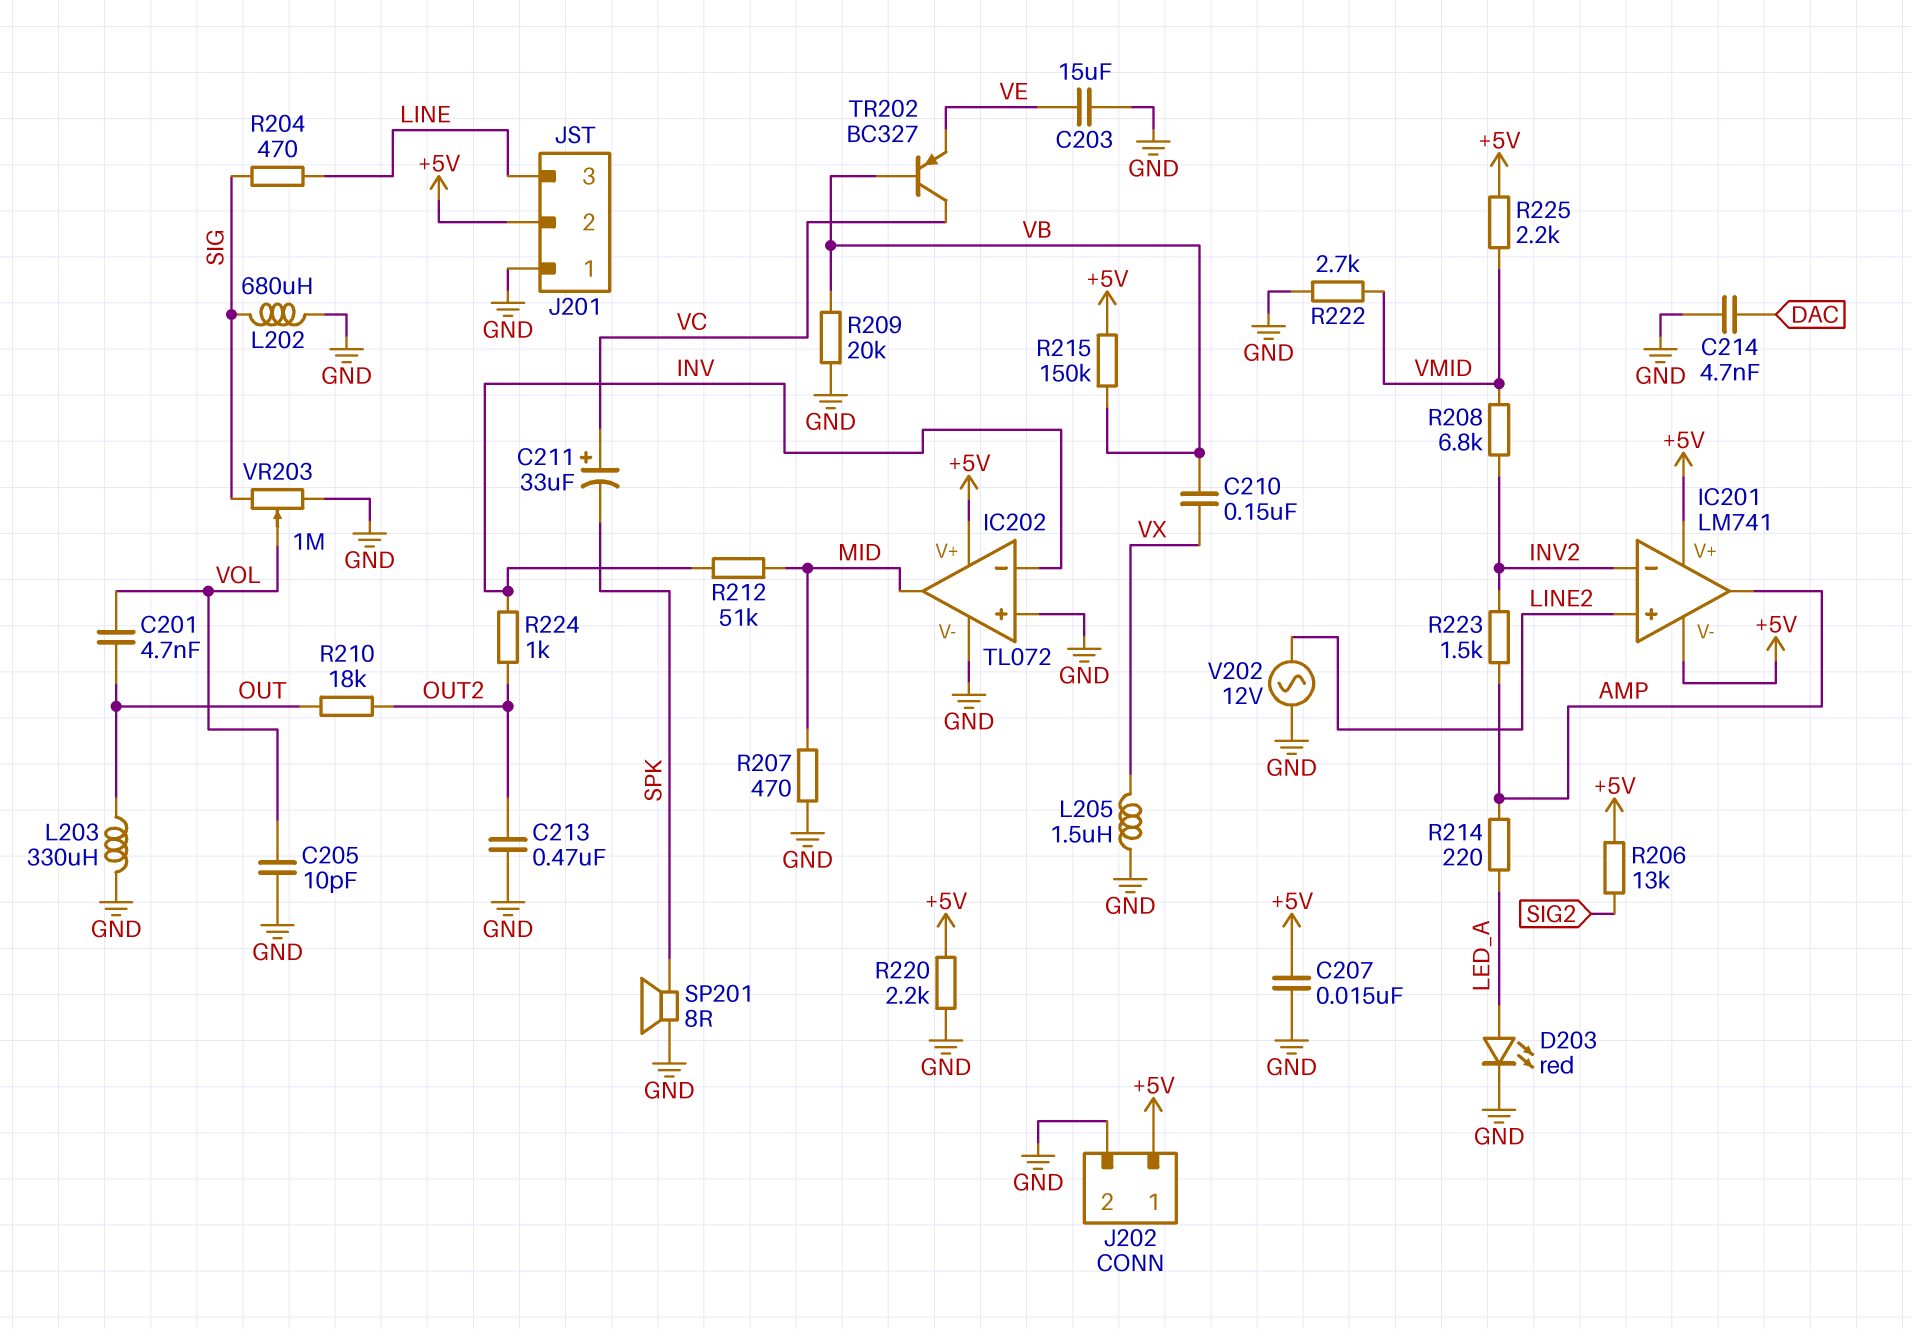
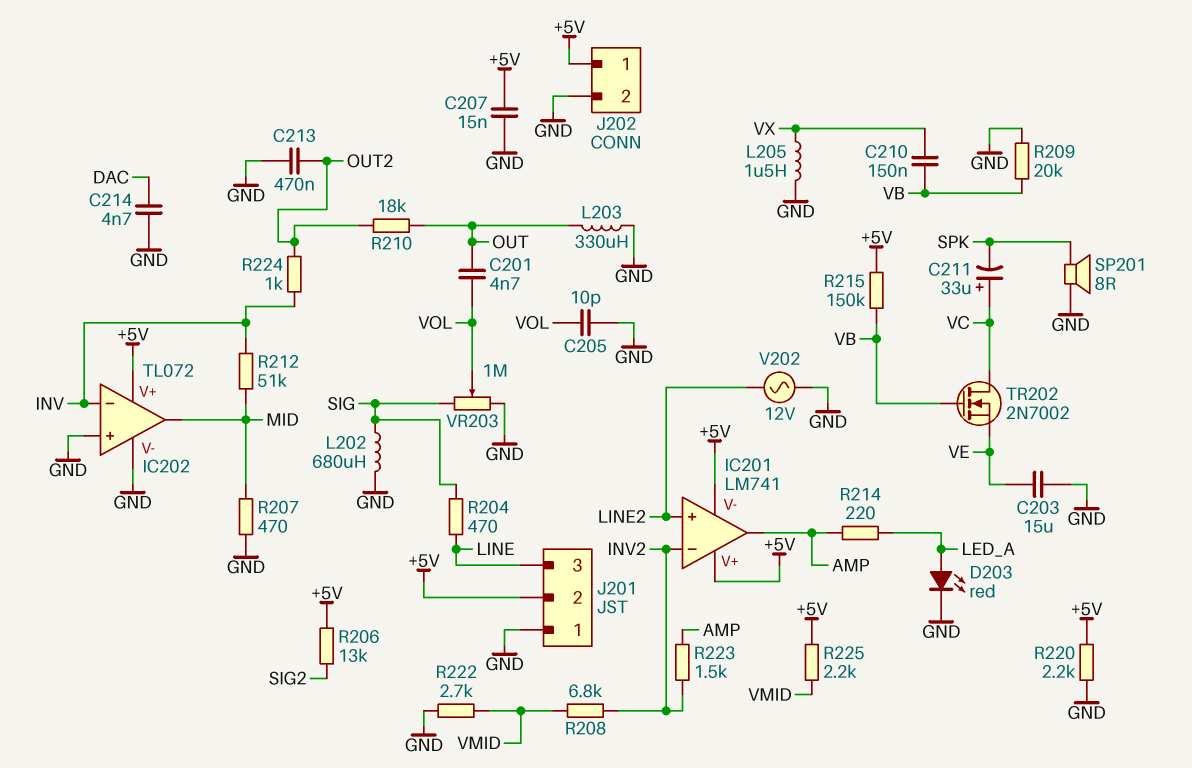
TR202: PNP BC327 (B VB, C VC, E VE) -> NMOS 2N7002 (G VB, D VC, S VE)

